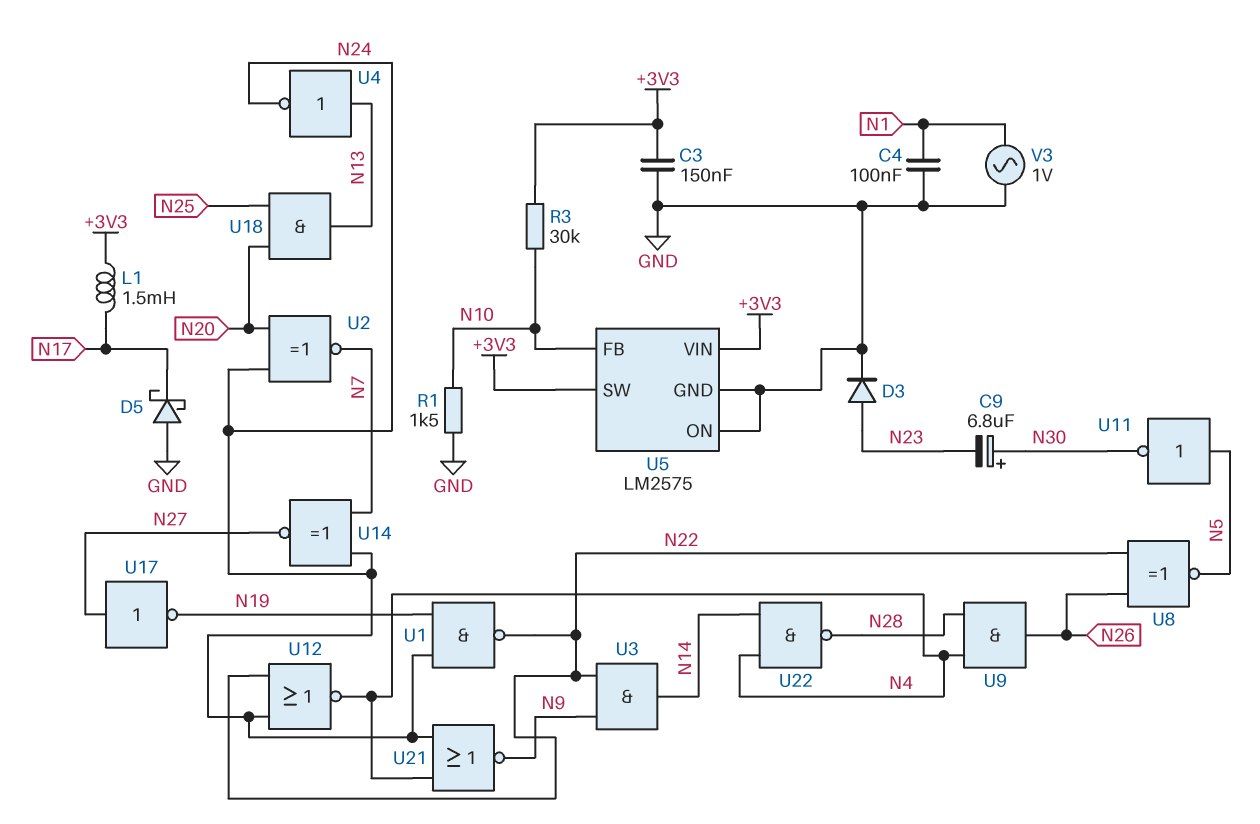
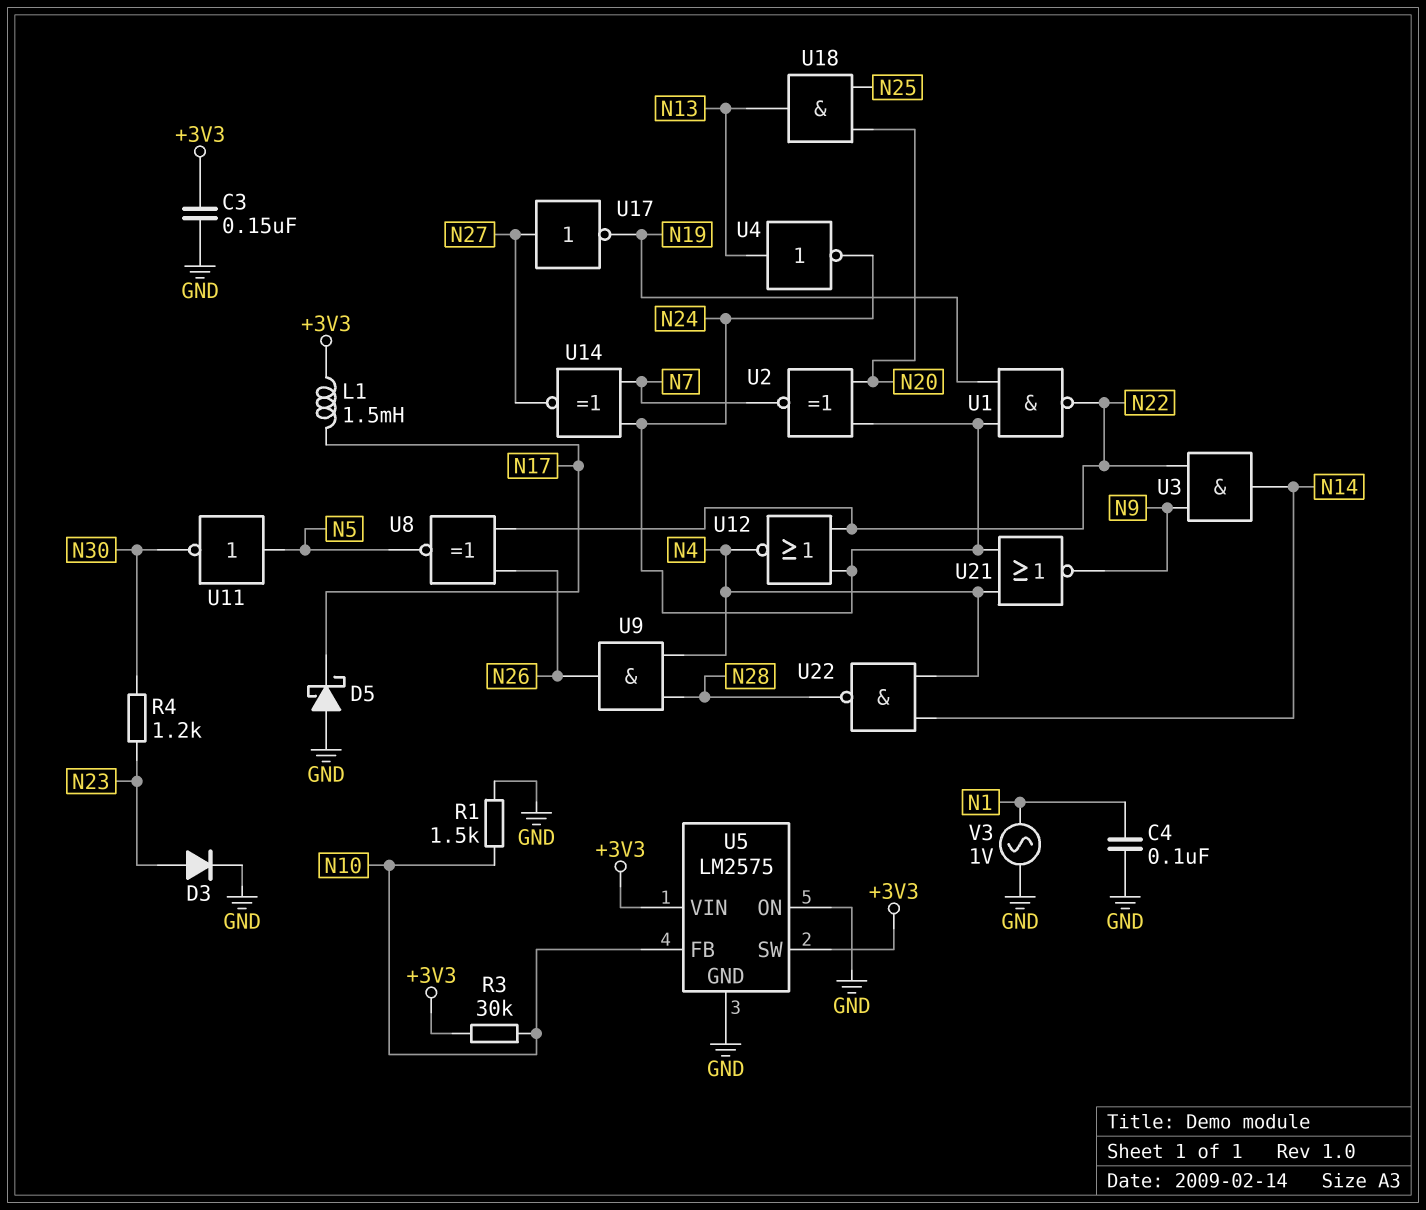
C9: 6.8uF (plus N30, minus N23) -> none
R4: none -> 1.2k (N23, N30)

